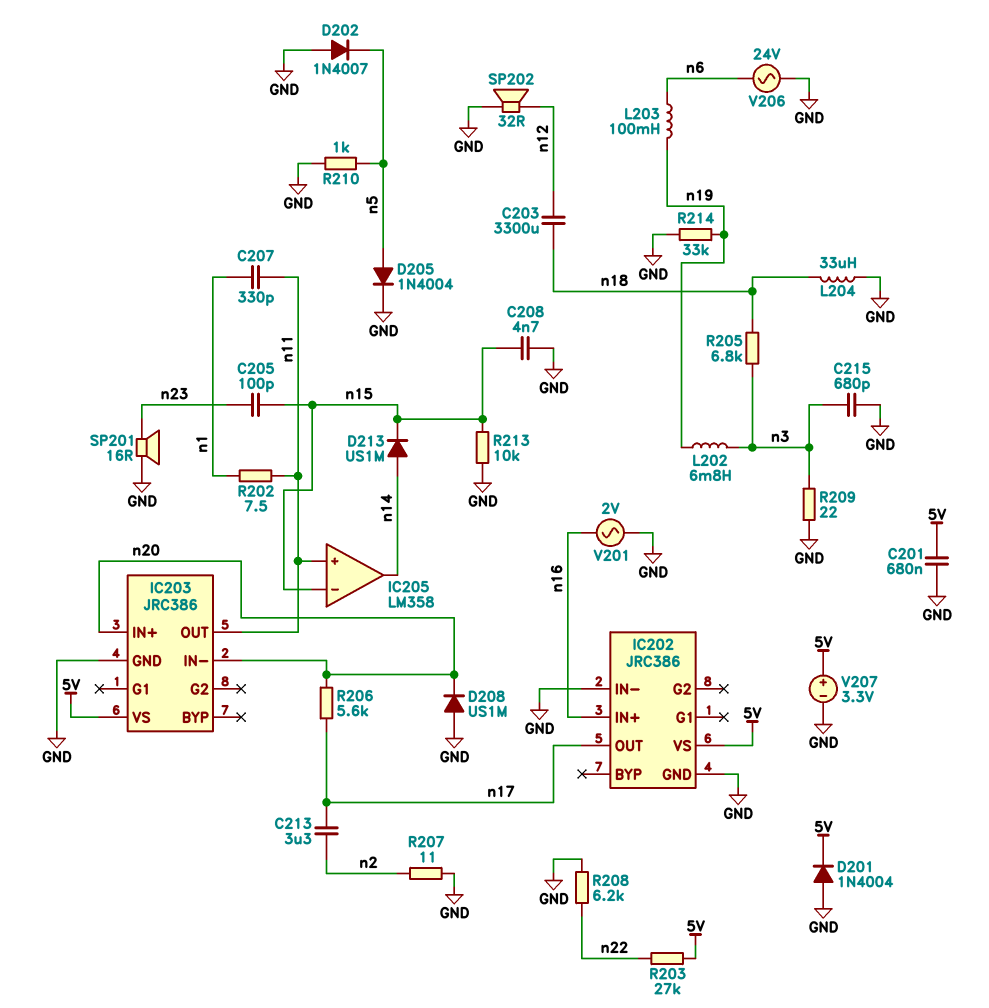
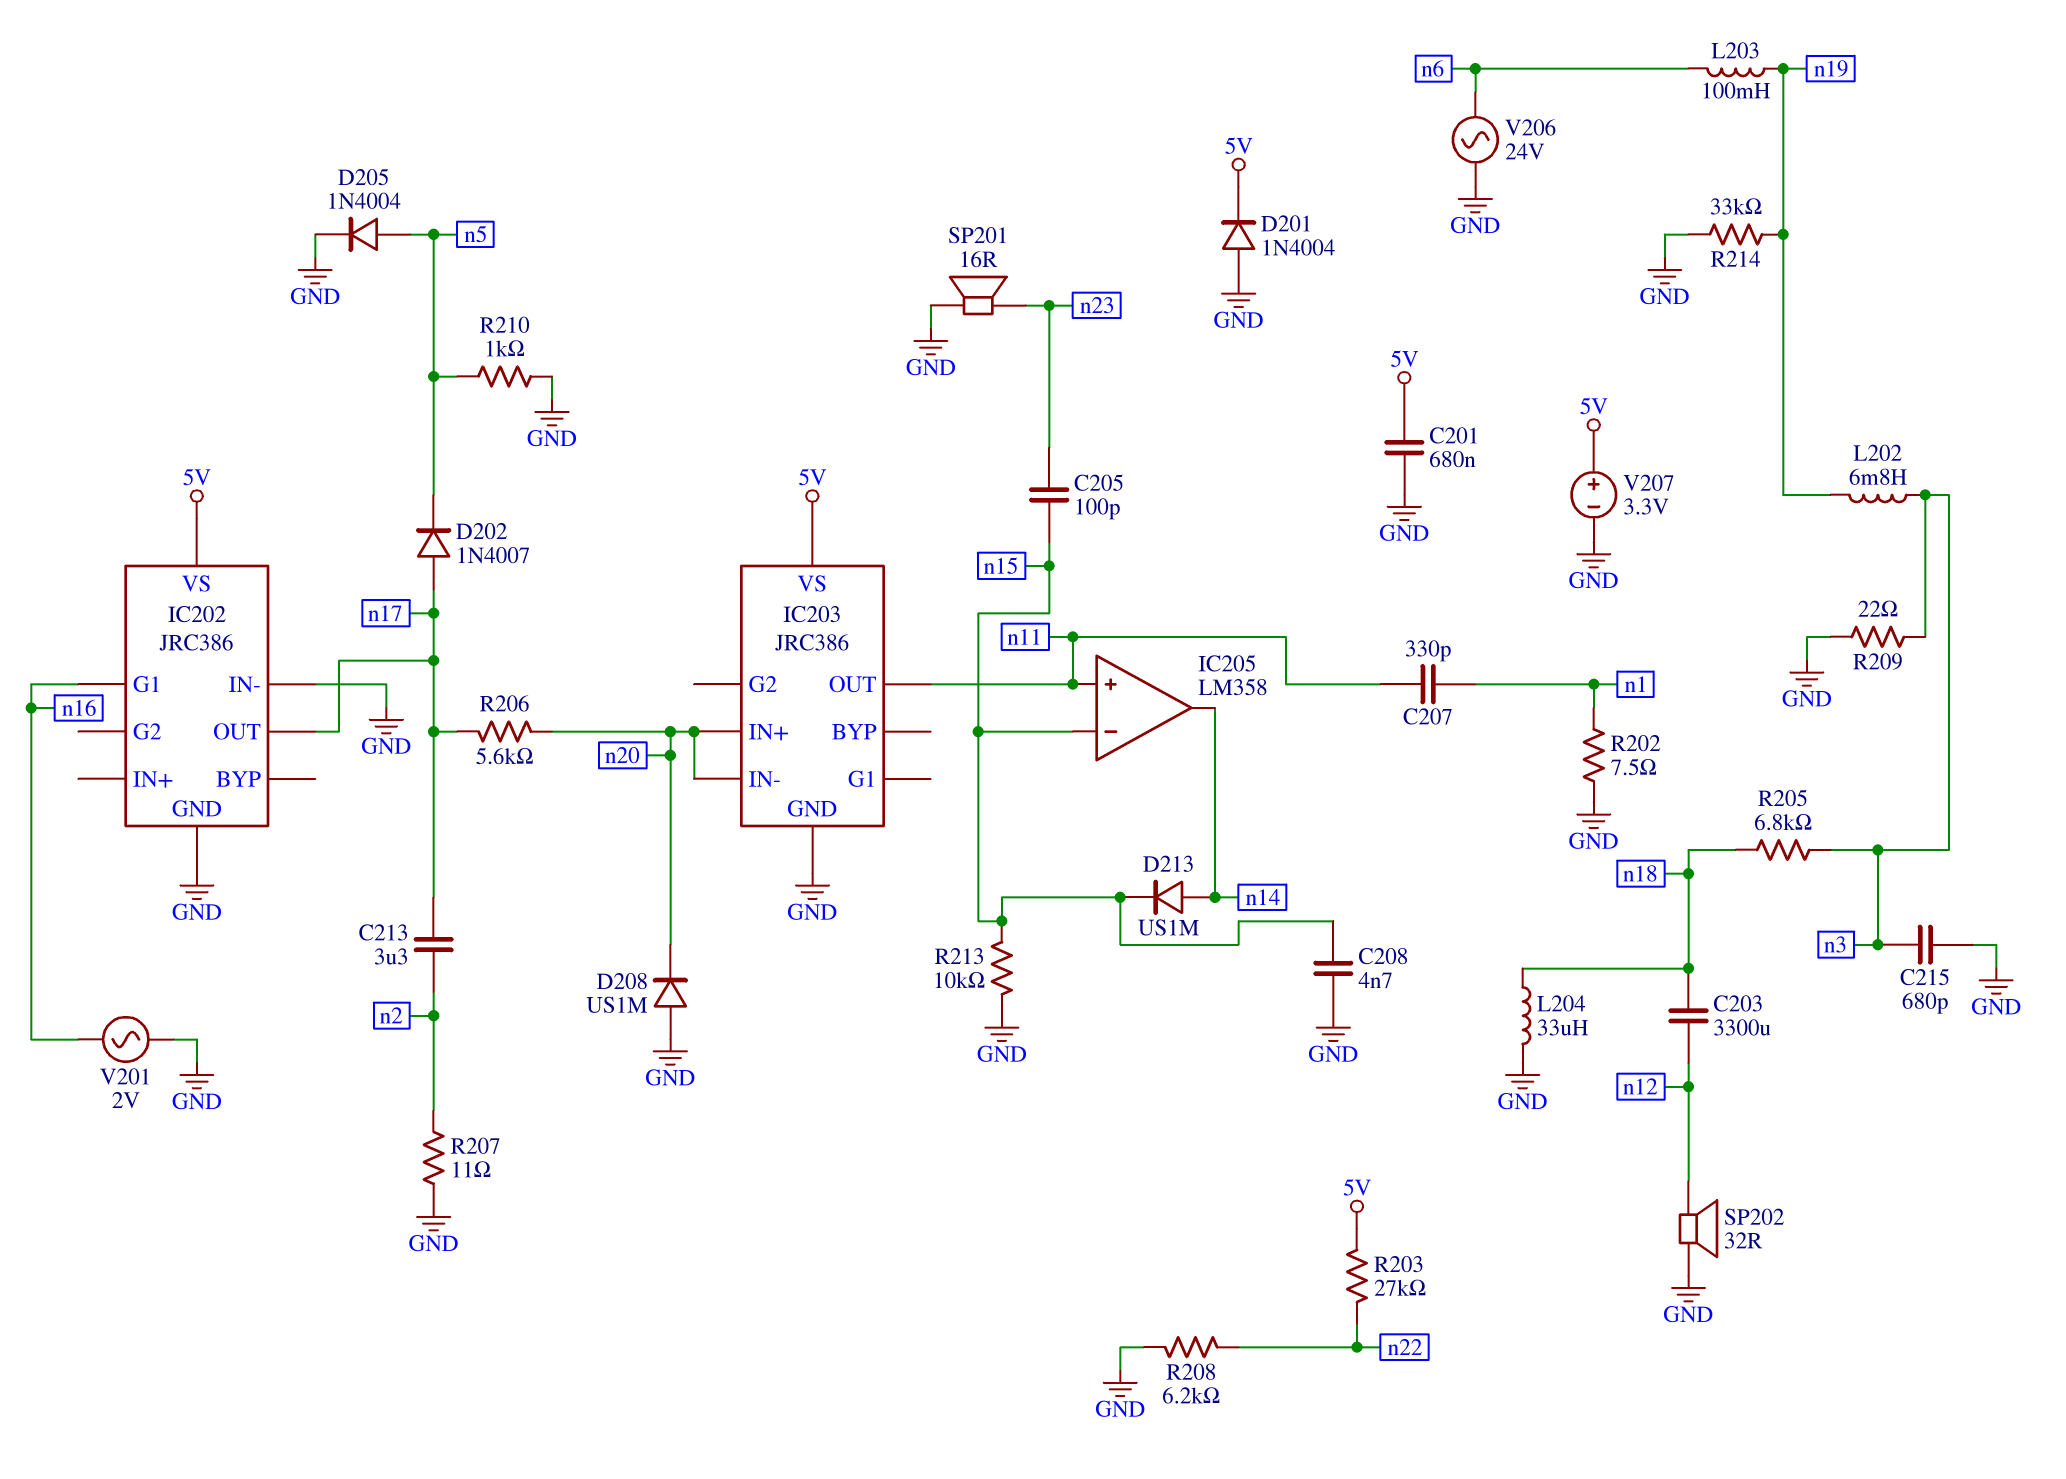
D202: diode 1N4007 (A GND, K n5) -> diode 1N4007 (A n17, K n5)
IC202 pin G1: none -> n16
IC202 pin IN+: n16 -> none
R202: 7.5 (n1, n11) -> 7.5 (GND, n1)

